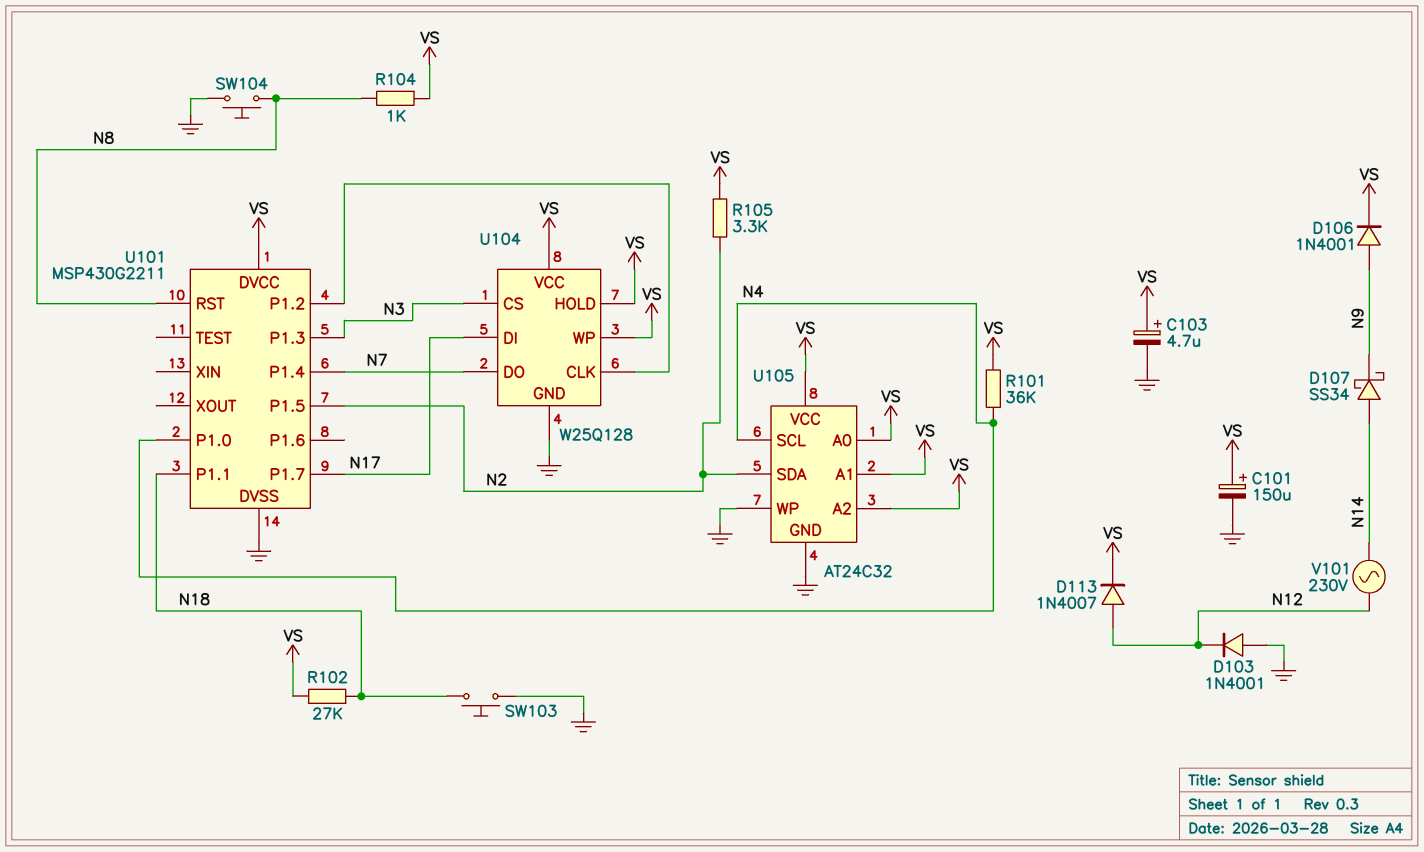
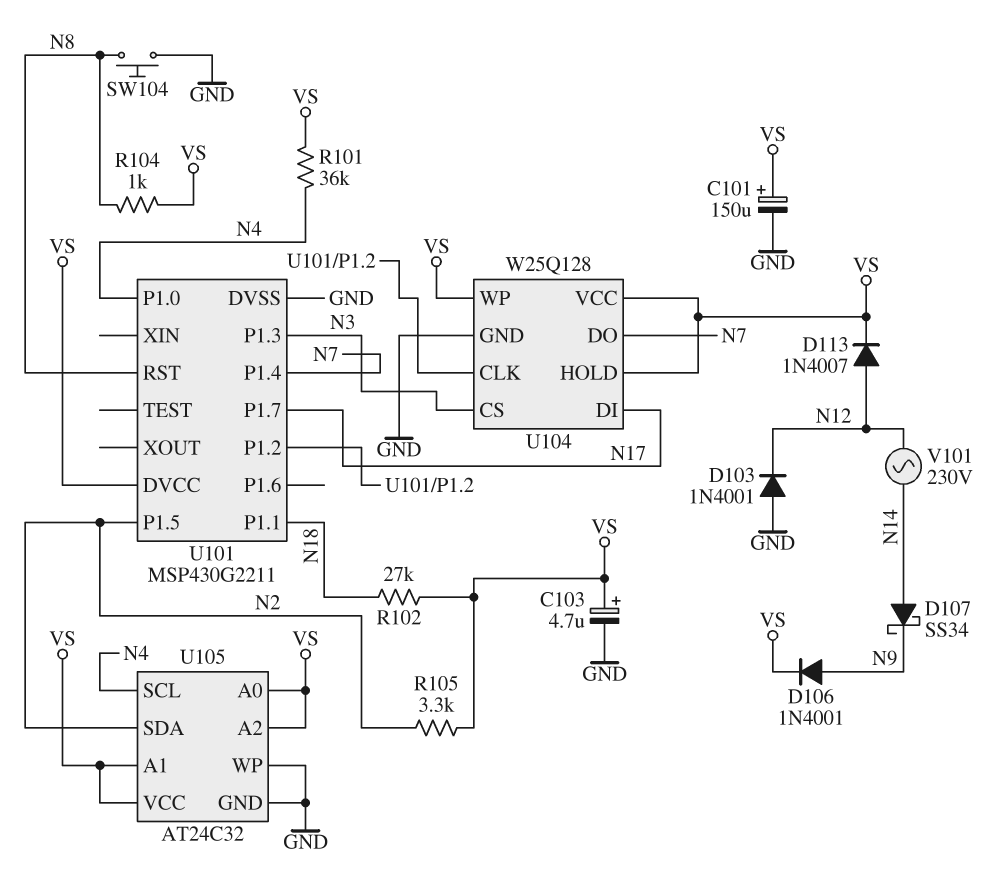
SW103: button (GND, N18) -> none

